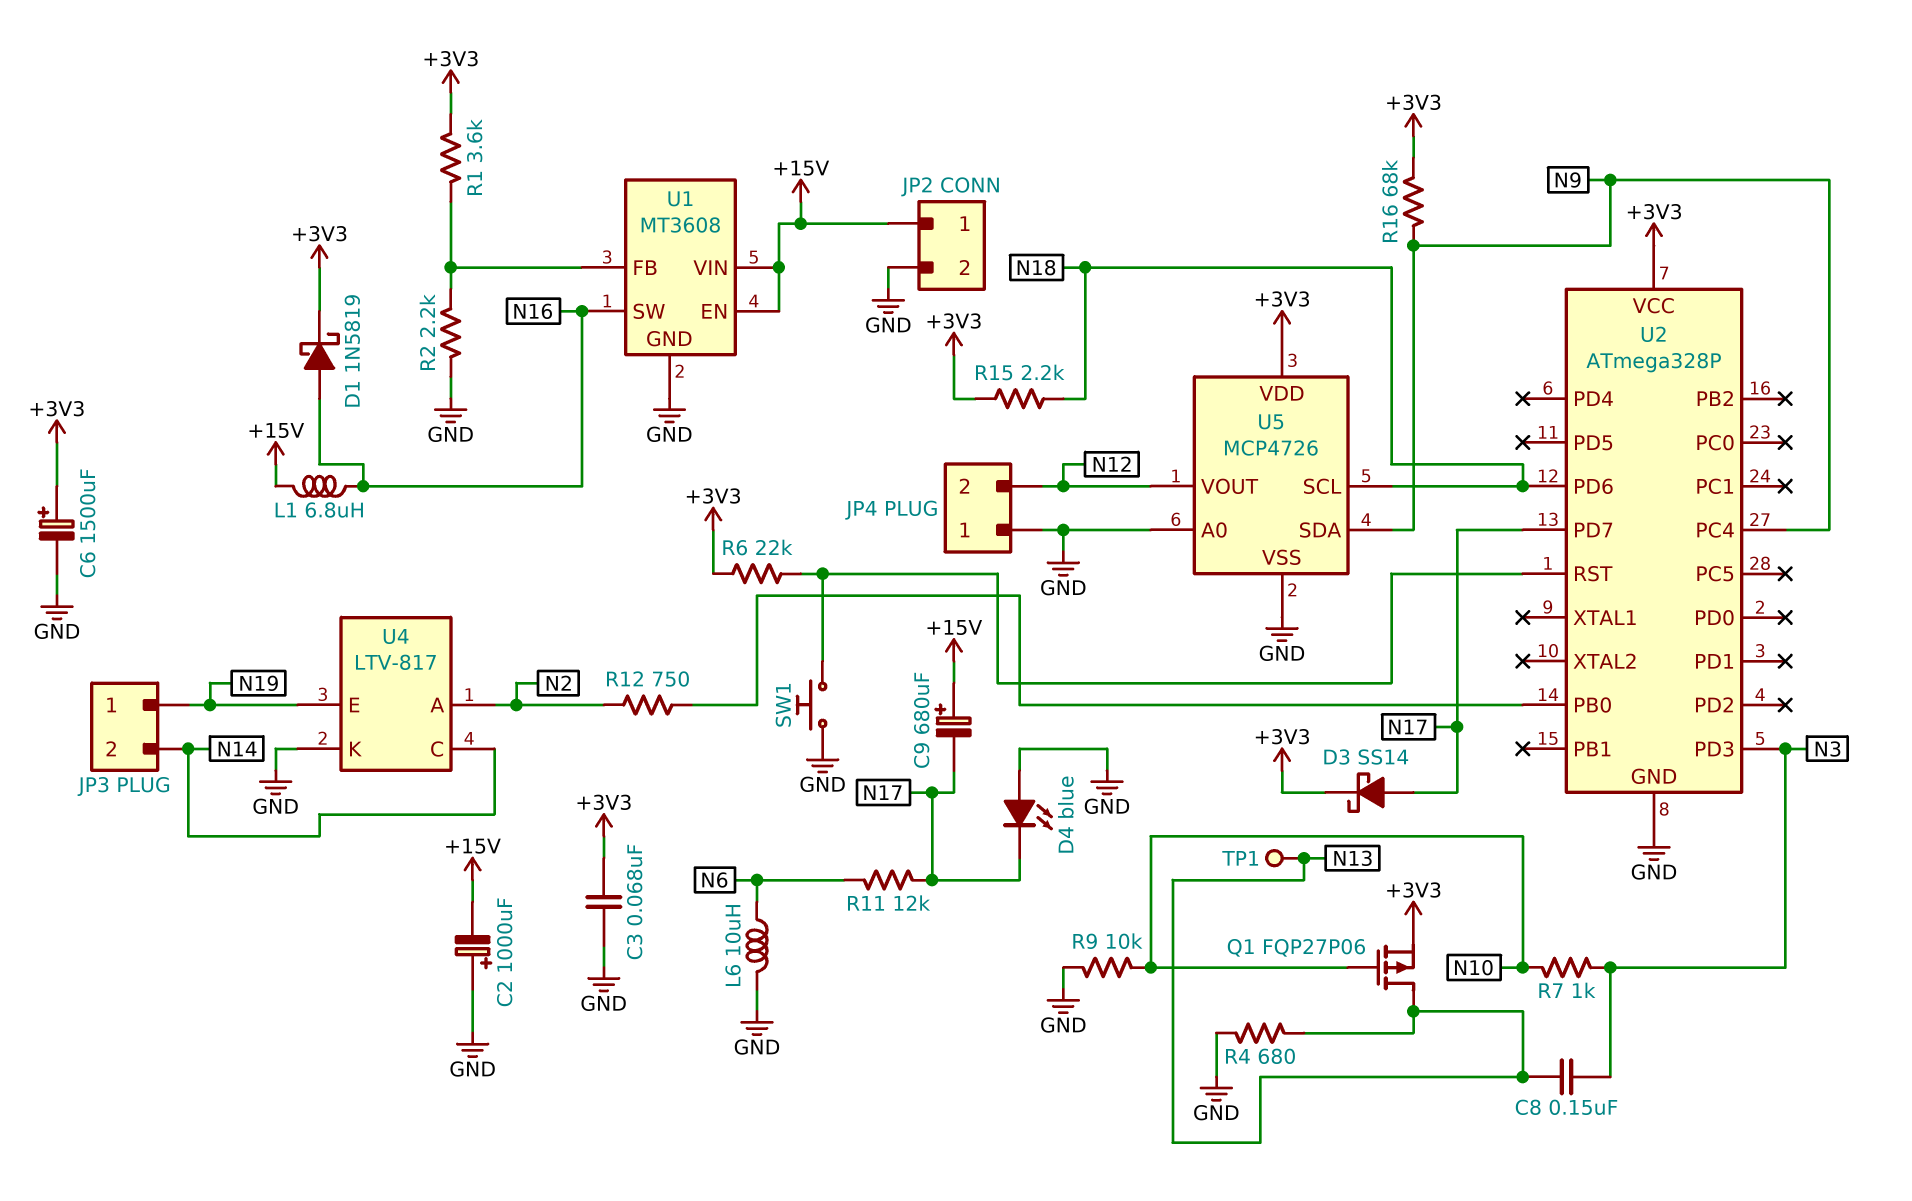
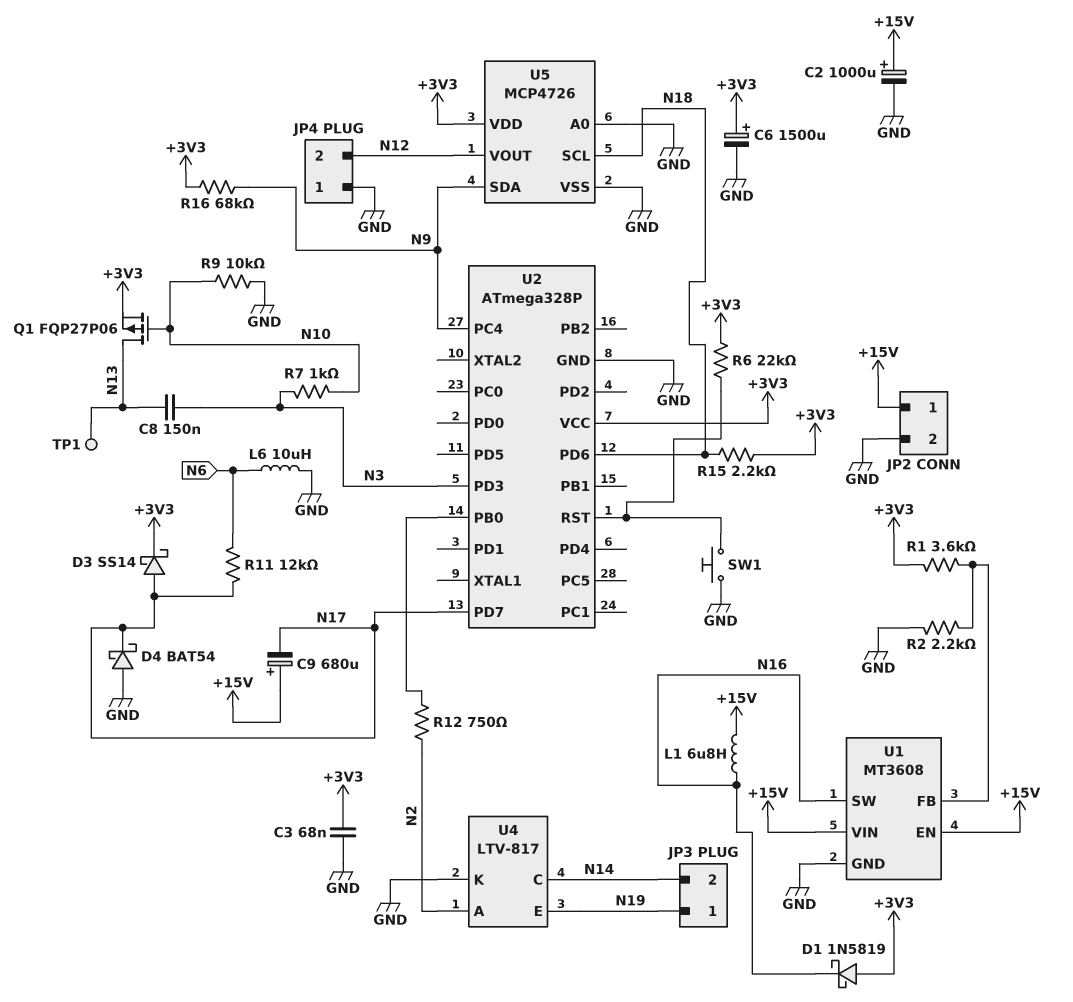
C2: 1000uF (plus GND, minus +15V) -> 1000uF (plus +15V, minus GND)
D1: schottky 1N5819 (A N16, K +3V3) -> schottky 1N5819 (A +3V3, K N16)
D4: LED blue (A GND, K N17) -> schottky BAT54 (A GND, K N17)
R4: 680 (GND, N13) -> none

